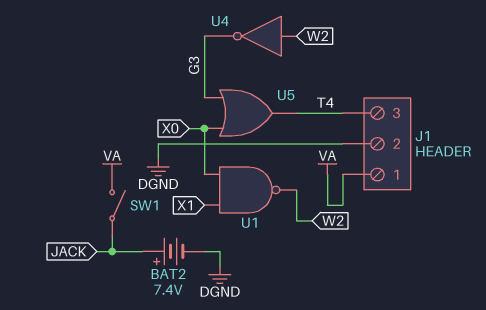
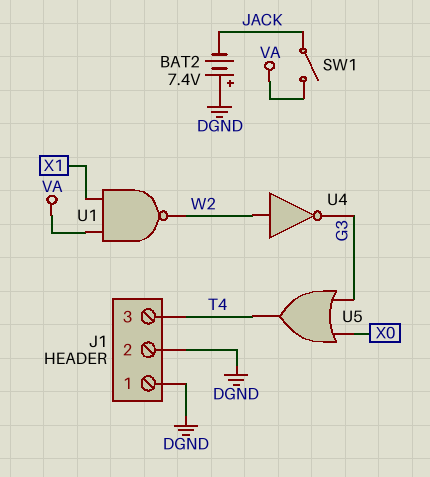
BAT2: 7.4V (plus JACK, minus DGND) -> 7.4V (plus DGND, minus JACK)
J1 pin 1: VA -> DGND
U1: NAND (in X0, in X1, out W2) -> NAND (in VA, in X1, out W2)

